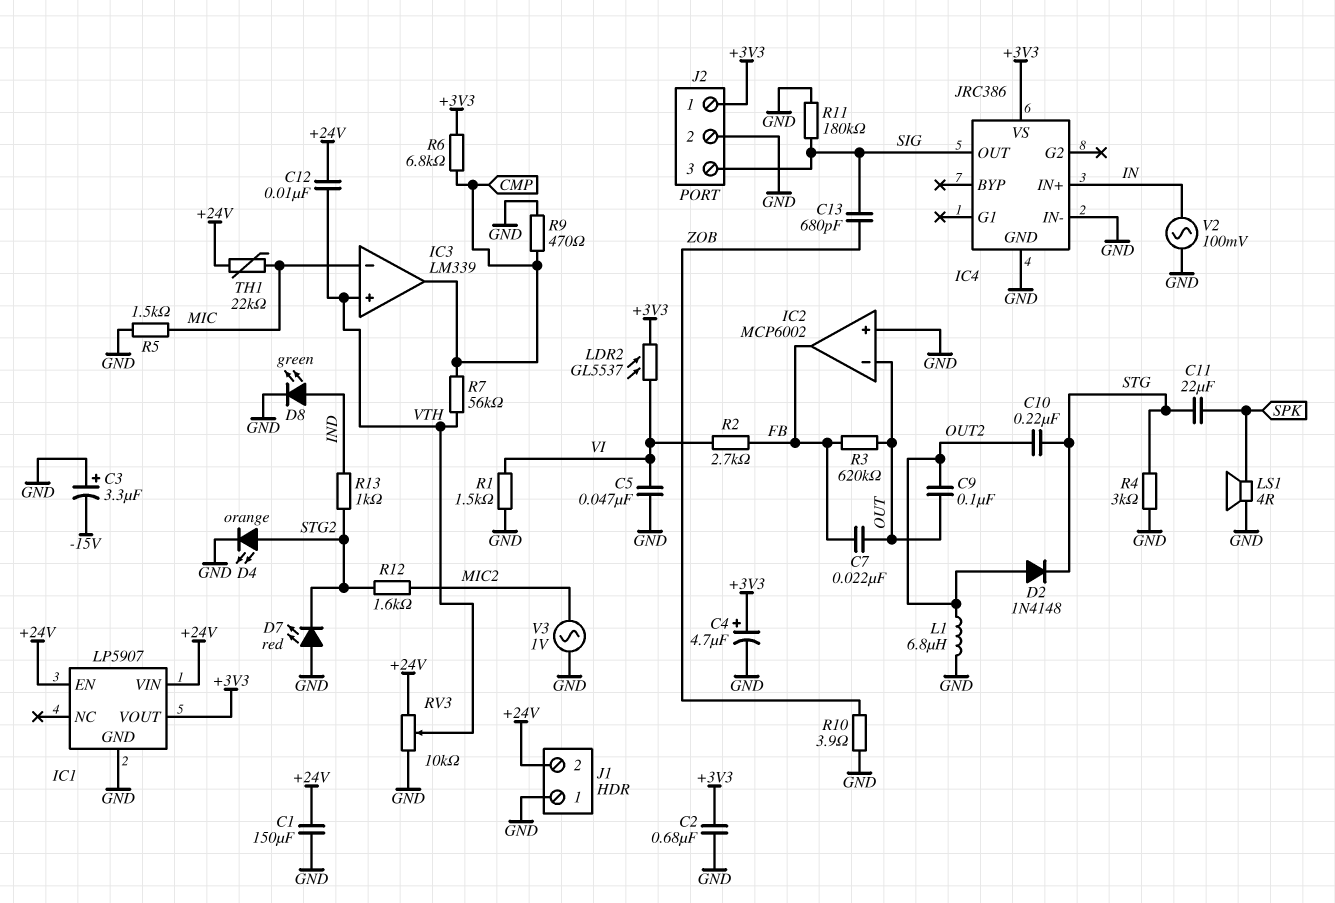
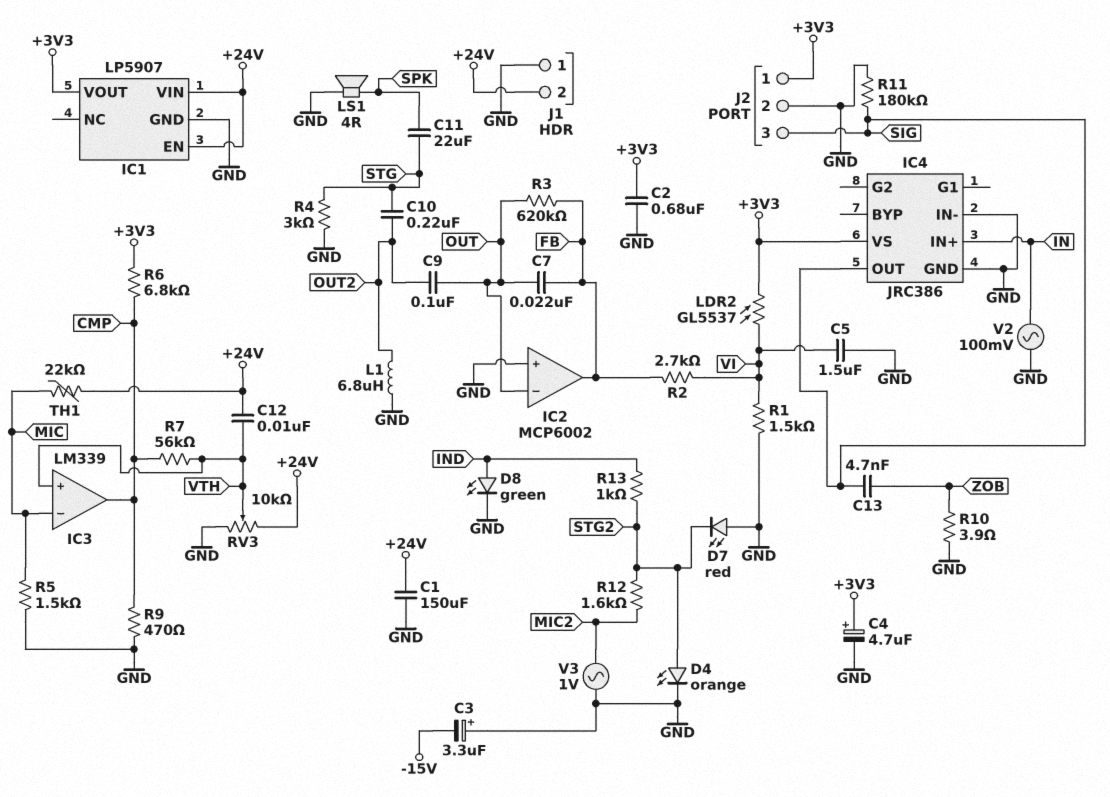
C5: 47nF (GND, VI) -> 1.5uF (GND, VI)
C13: 680pF (SIG, ZOB) -> 4.7nF (SIG, ZOB)
D2: diode 1N4148 (A OUT2, K STG) -> none

